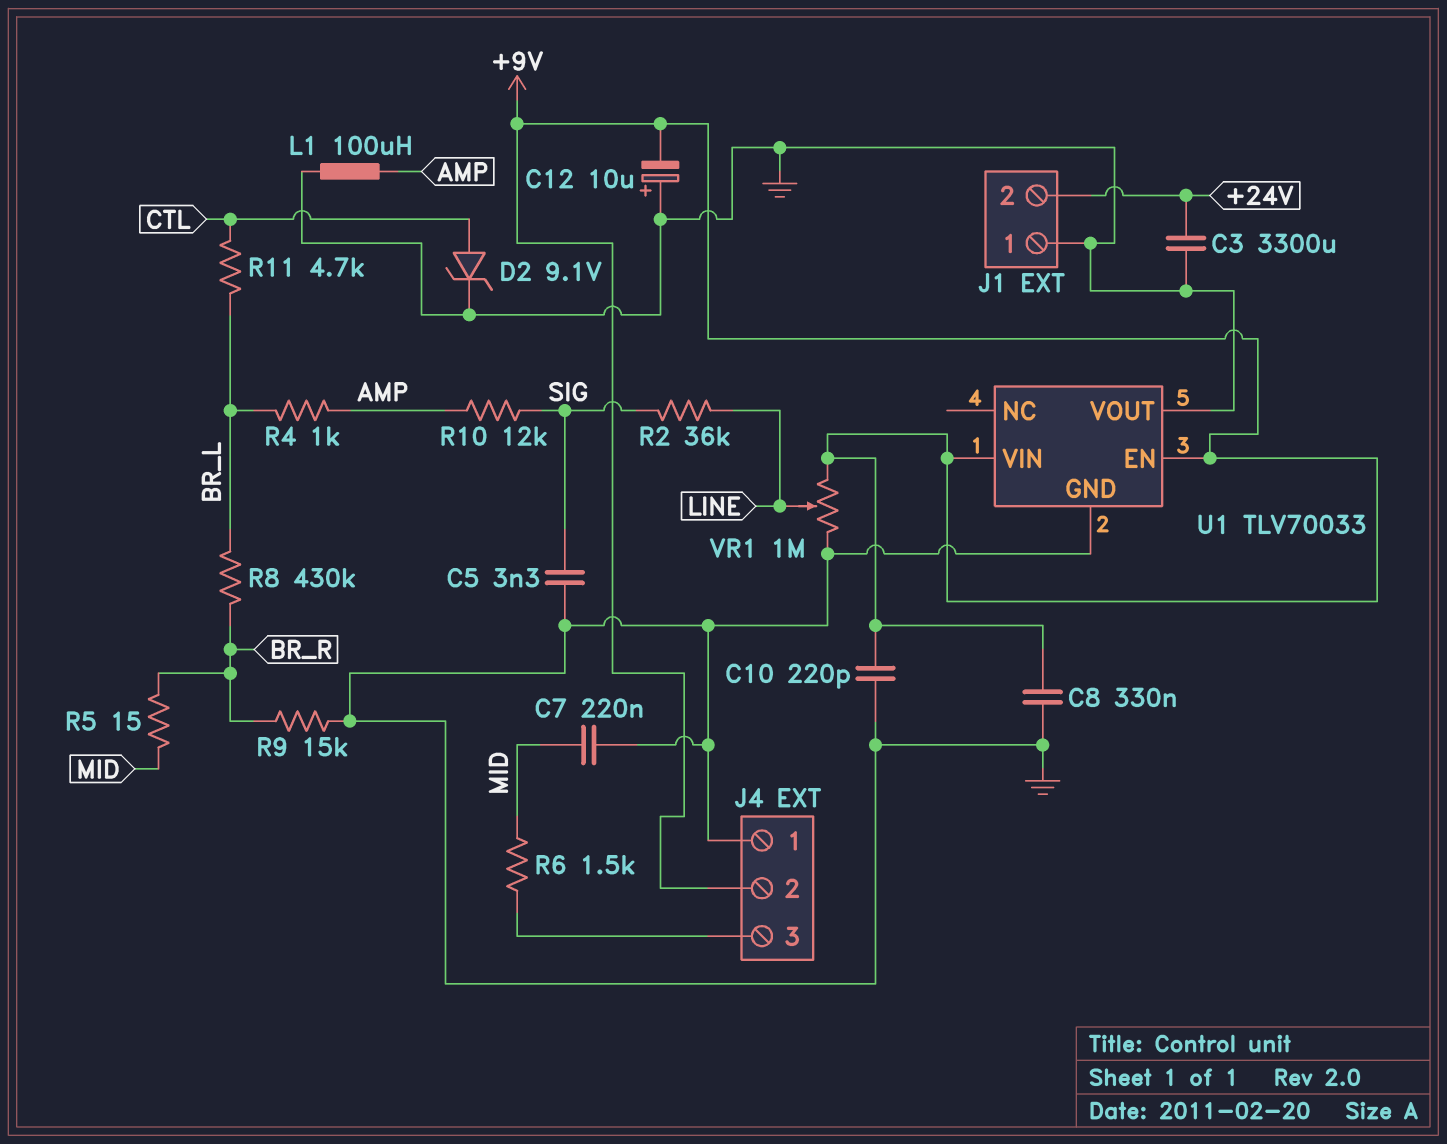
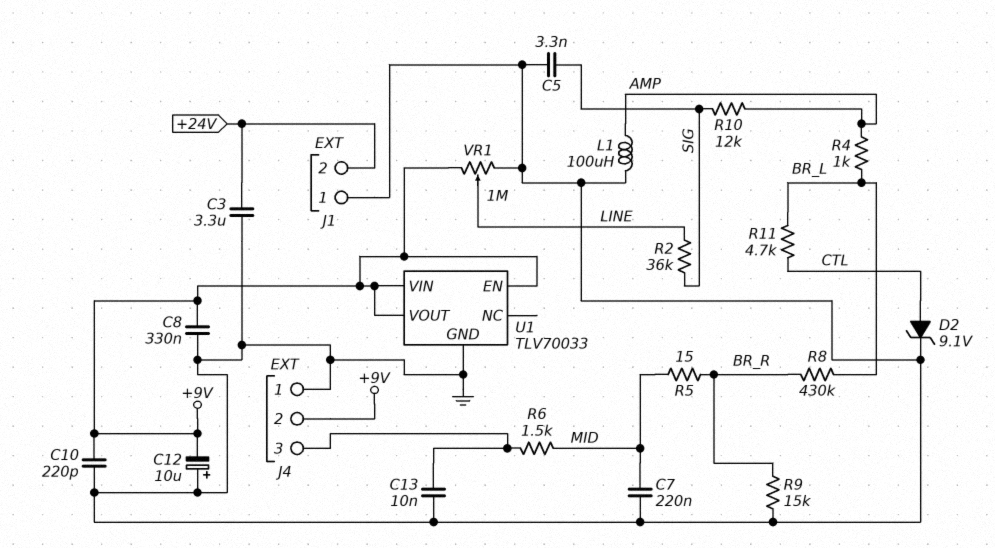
C3: 3300uF (+24V, GND) -> 3.3uF (+24V, GND)
C13: none -> 10nF (GND, J4/3)
U1 pin VOUT: GND -> +9V

